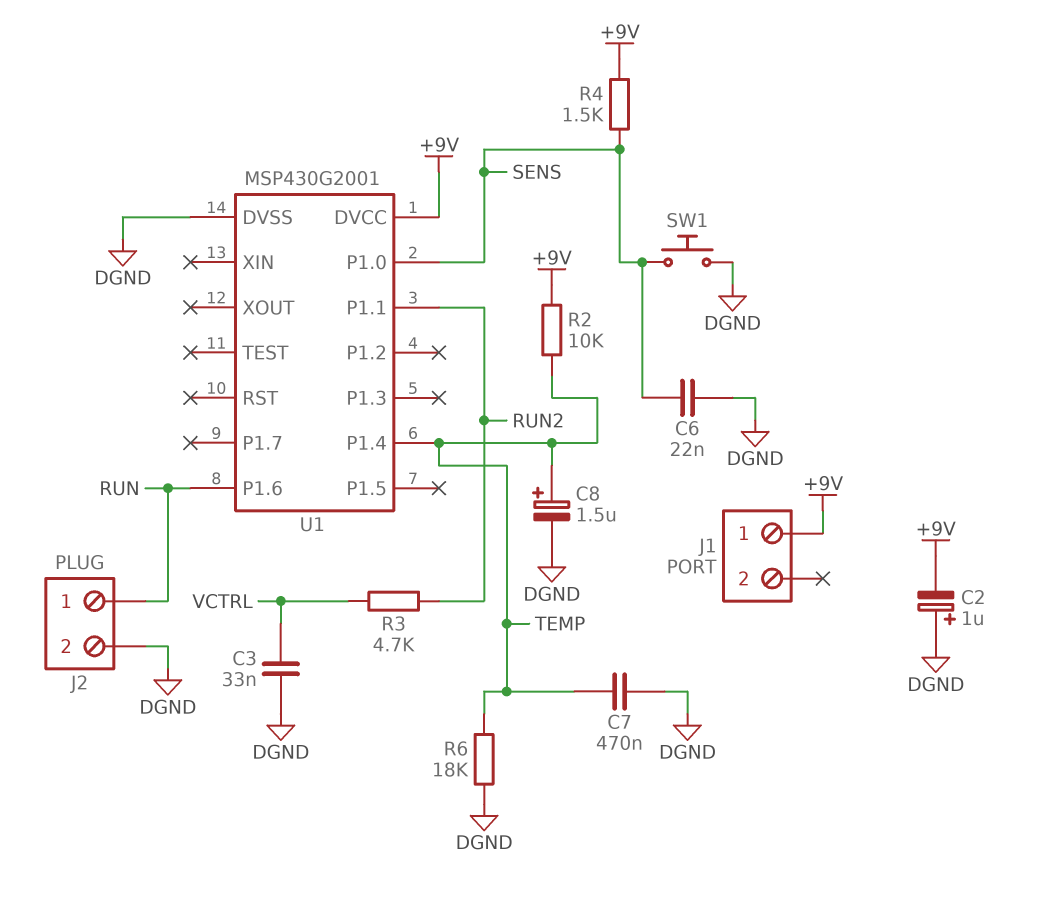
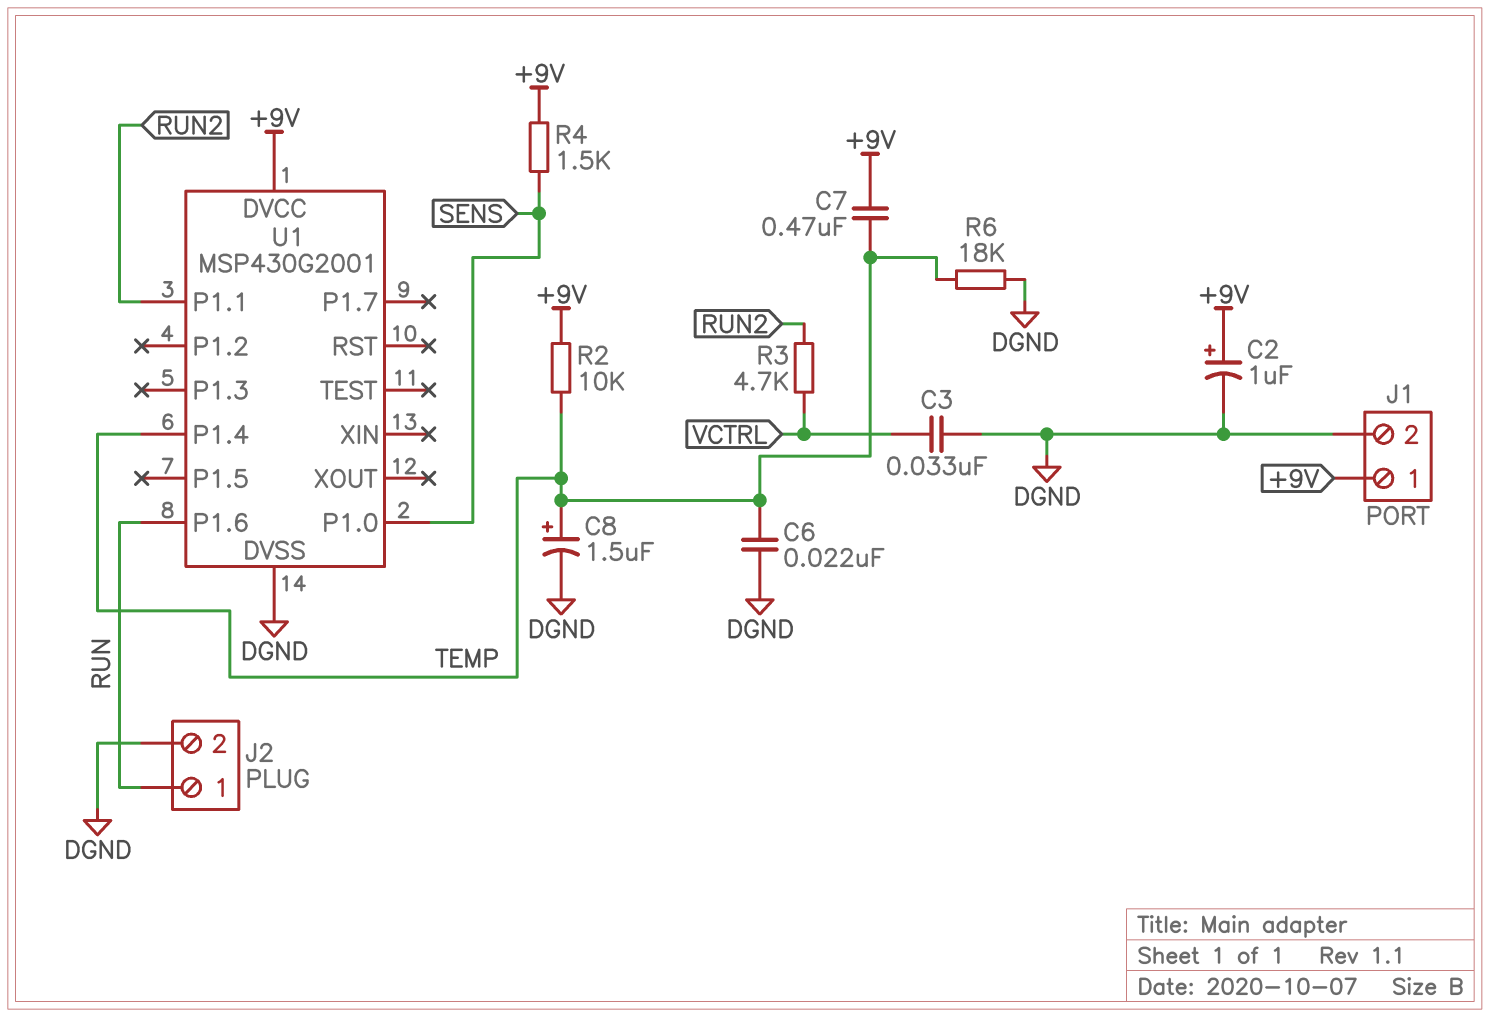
C2: 1uF (plus DGND, minus +9V) -> 1uF (plus +9V, minus DGND)
C6: 22nF (DGND, SENS) -> 22nF (DGND, TEMP)
C7: 470nF (DGND, TEMP) -> 470nF (+9V, TEMP)
J1 pin 2: none -> DGND
SW1: button (DGND, SENS) -> none

